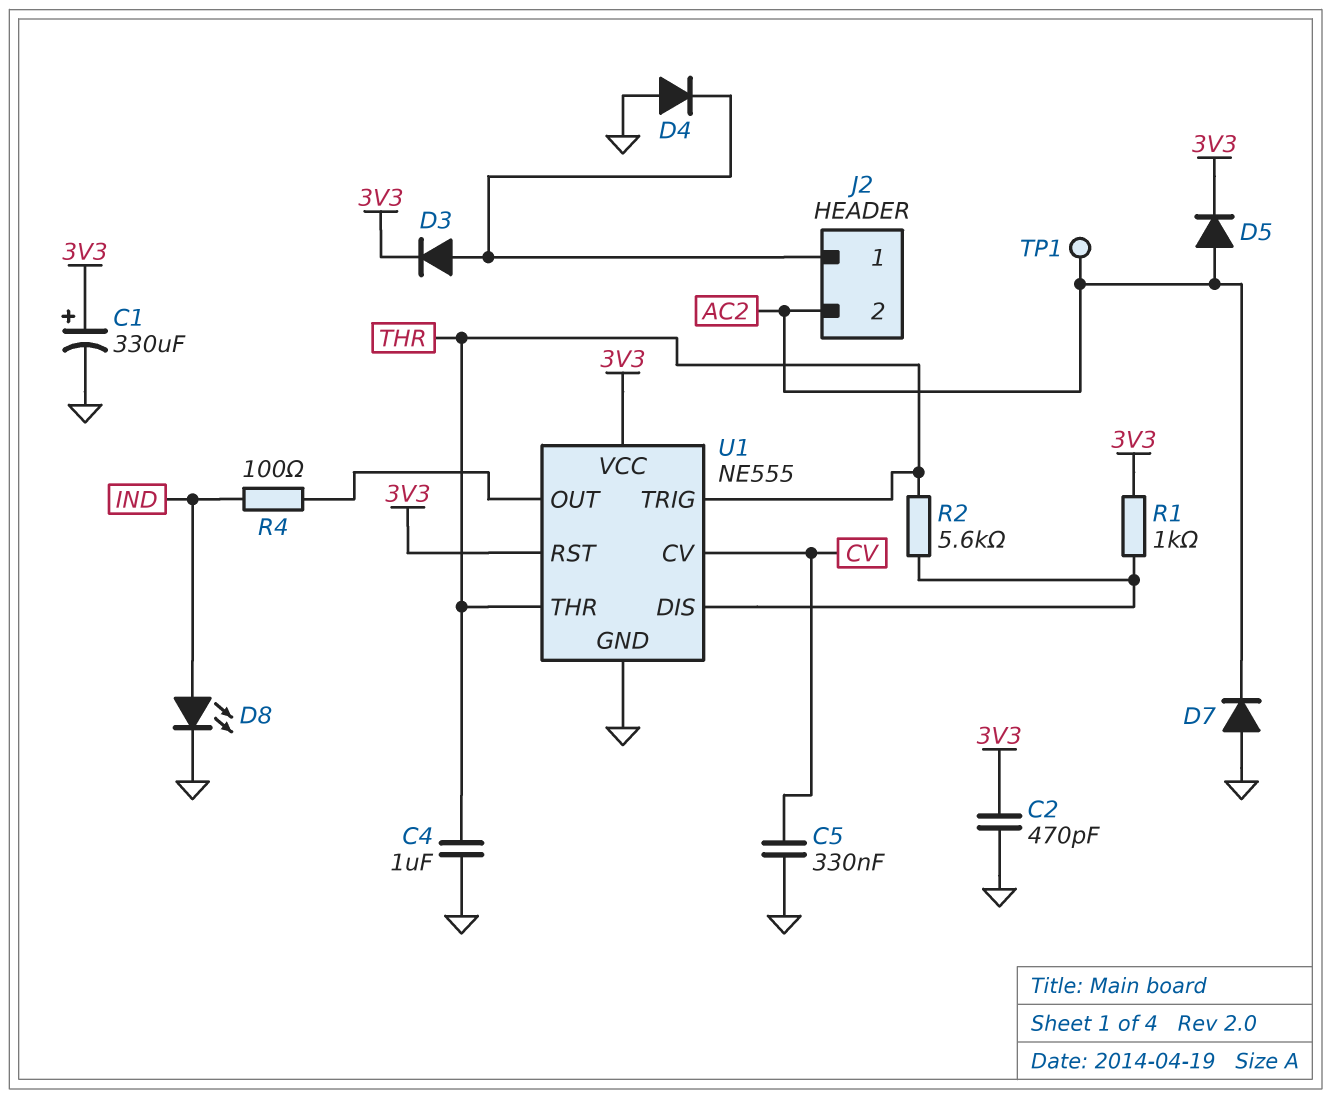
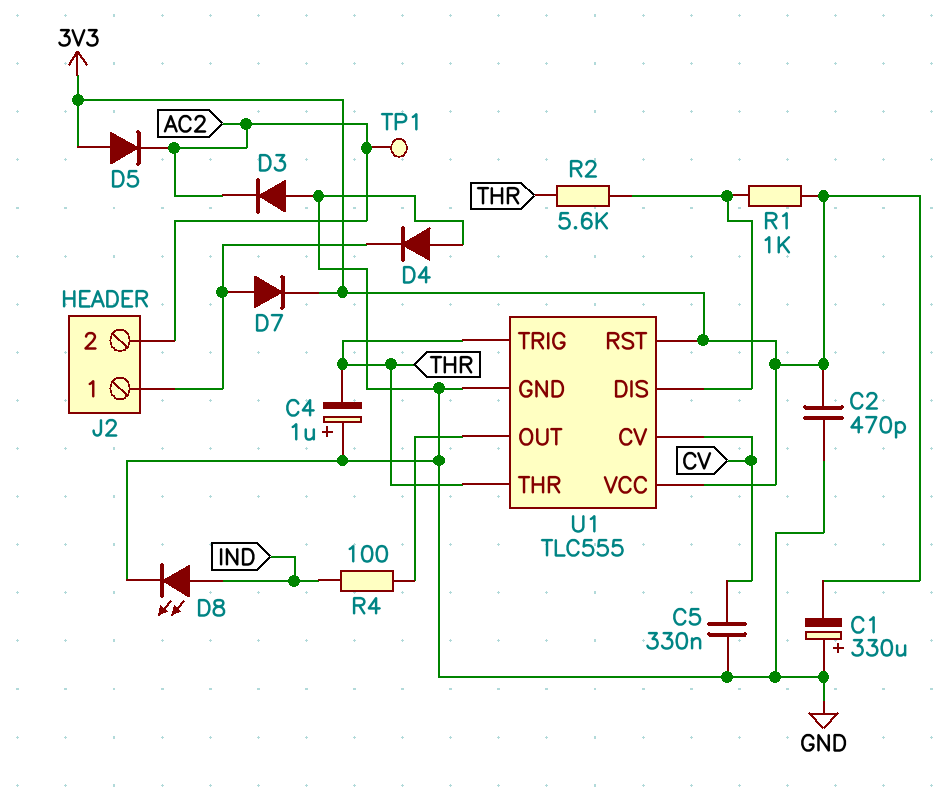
C1: 330uF (plus 3V3, minus GND) -> 330uF (plus GND, minus 3V3)
C4: 1uF (GND, THR) -> 1uF (plus GND, minus THR)
D3: diode (A J2/1, K 3V3) -> diode (A GND, K AC2)
D5: diode (A AC2, K 3V3) -> diode (A 3V3, K AC2)
D7: diode (A GND, K AC2) -> diode (A J2/1, K 3V3)
U1: NE555 -> TLC555

